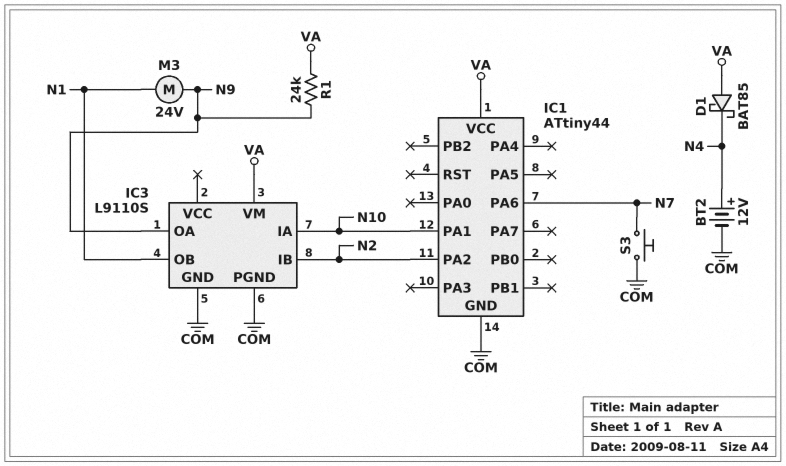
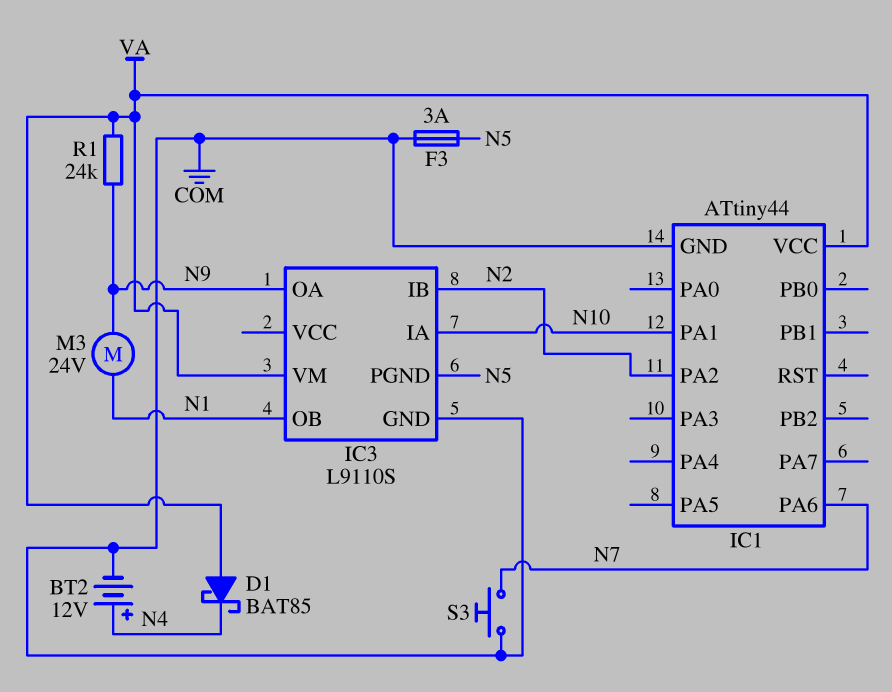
F3: none -> 3A (COM, N5)
IC3 pin PGND: COM -> N5

